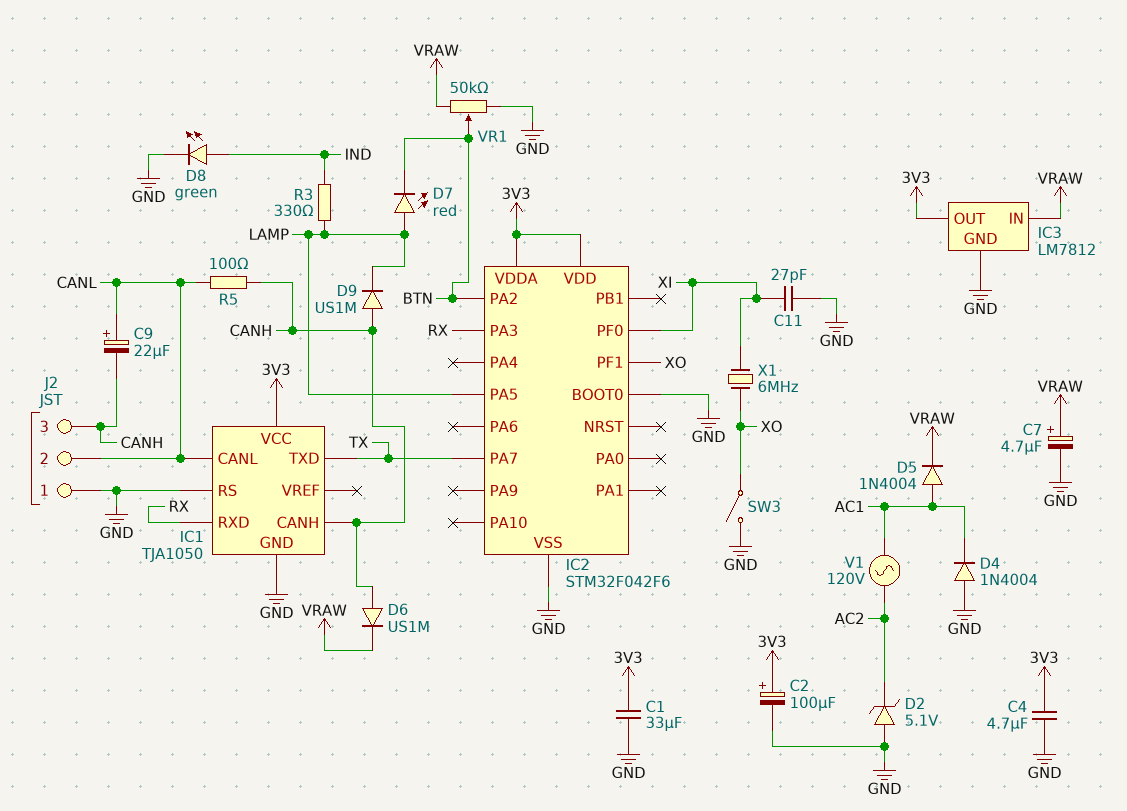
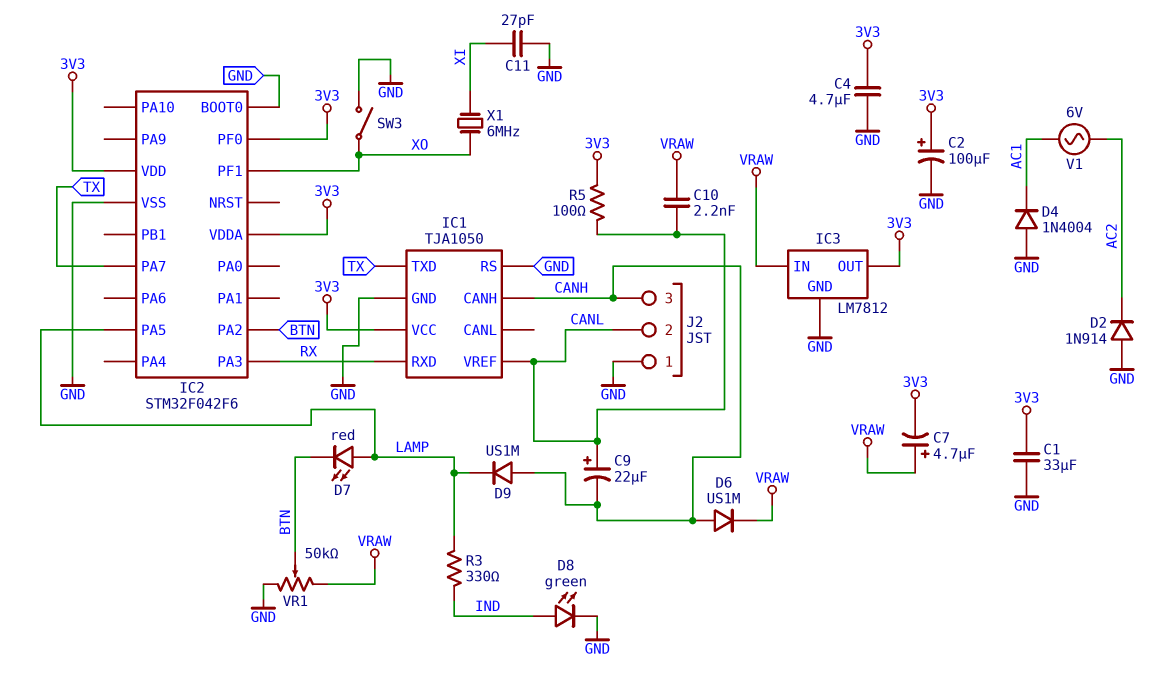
C7: 4.7uF (plus VRAW, minus GND) -> 4.7uF (plus VRAW, minus 3V3)
C10: none -> 2.2nF (CANL, VRAW)
D2: zener 5.1V (A GND, K AC2) -> diode 1N914 (A GND, K AC2)
D5: diode 1N4004 (A AC1, K VRAW) -> none
IC1 pin CANL: CANL -> none
IC1 pin VREF: none -> CANL
IC2 pin PF0: XI -> 3V3
R5: 100 (CANH, CANL) -> 100 (3V3, CANL)
V1: AC 120V (AC1, AC2) -> AC 6V (AC1, AC2)

